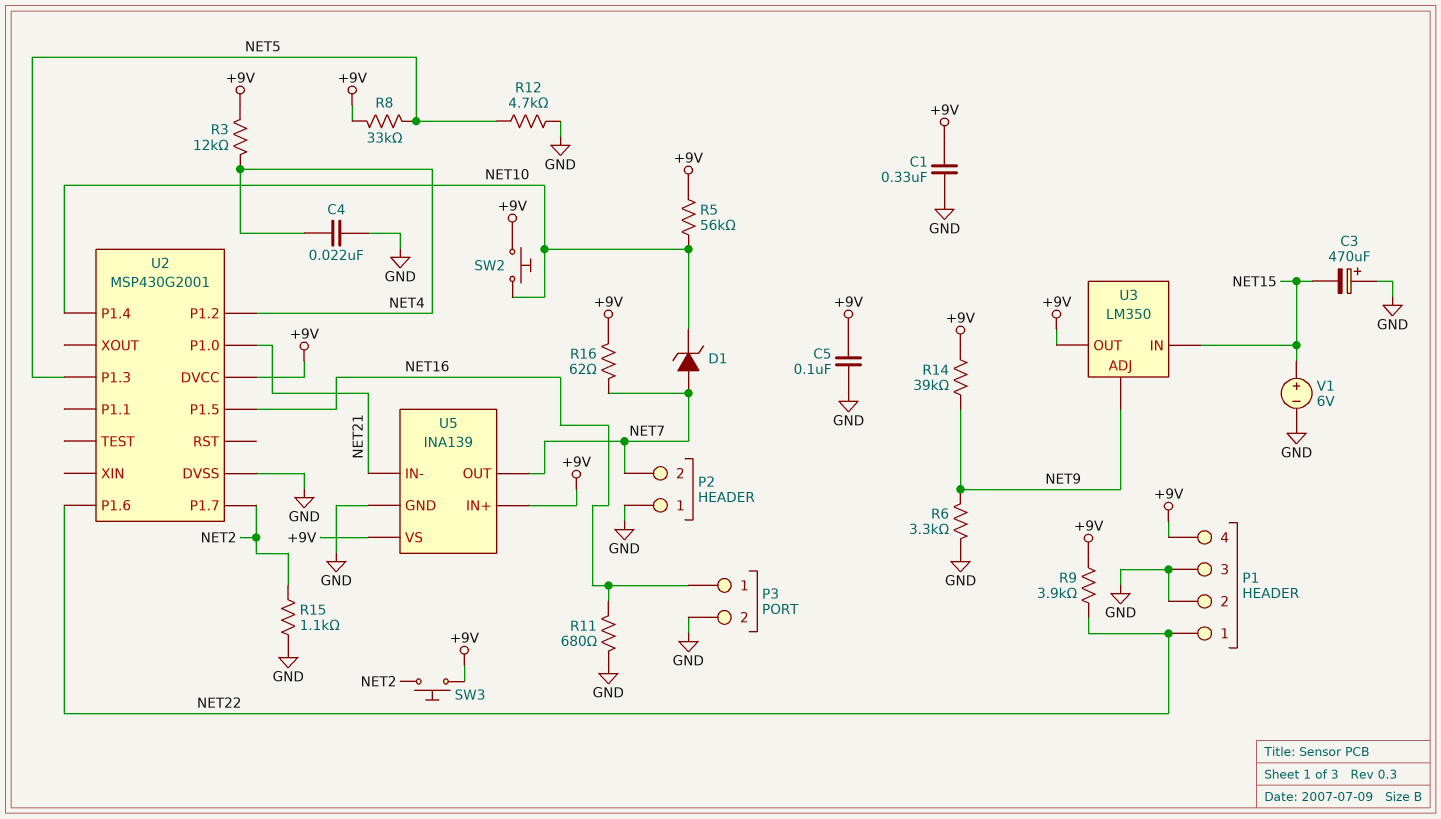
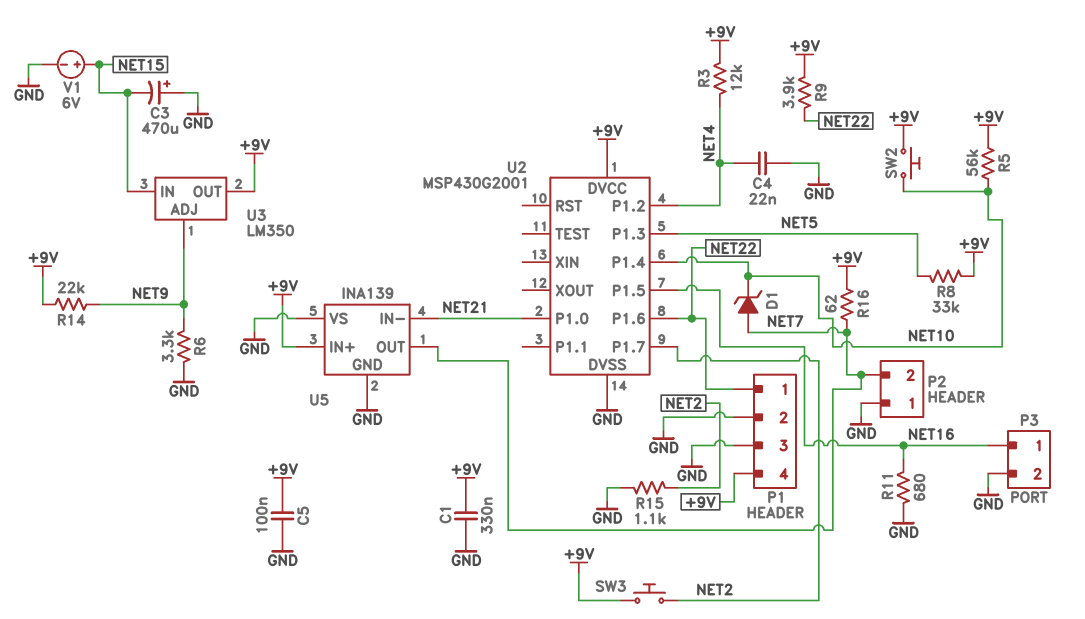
R12: 4.7k (GND, NET5) -> none
R14: 39k (+9V, NET9) -> 22k (+9V, NET9)
U5 pin VS: +9V -> GND

